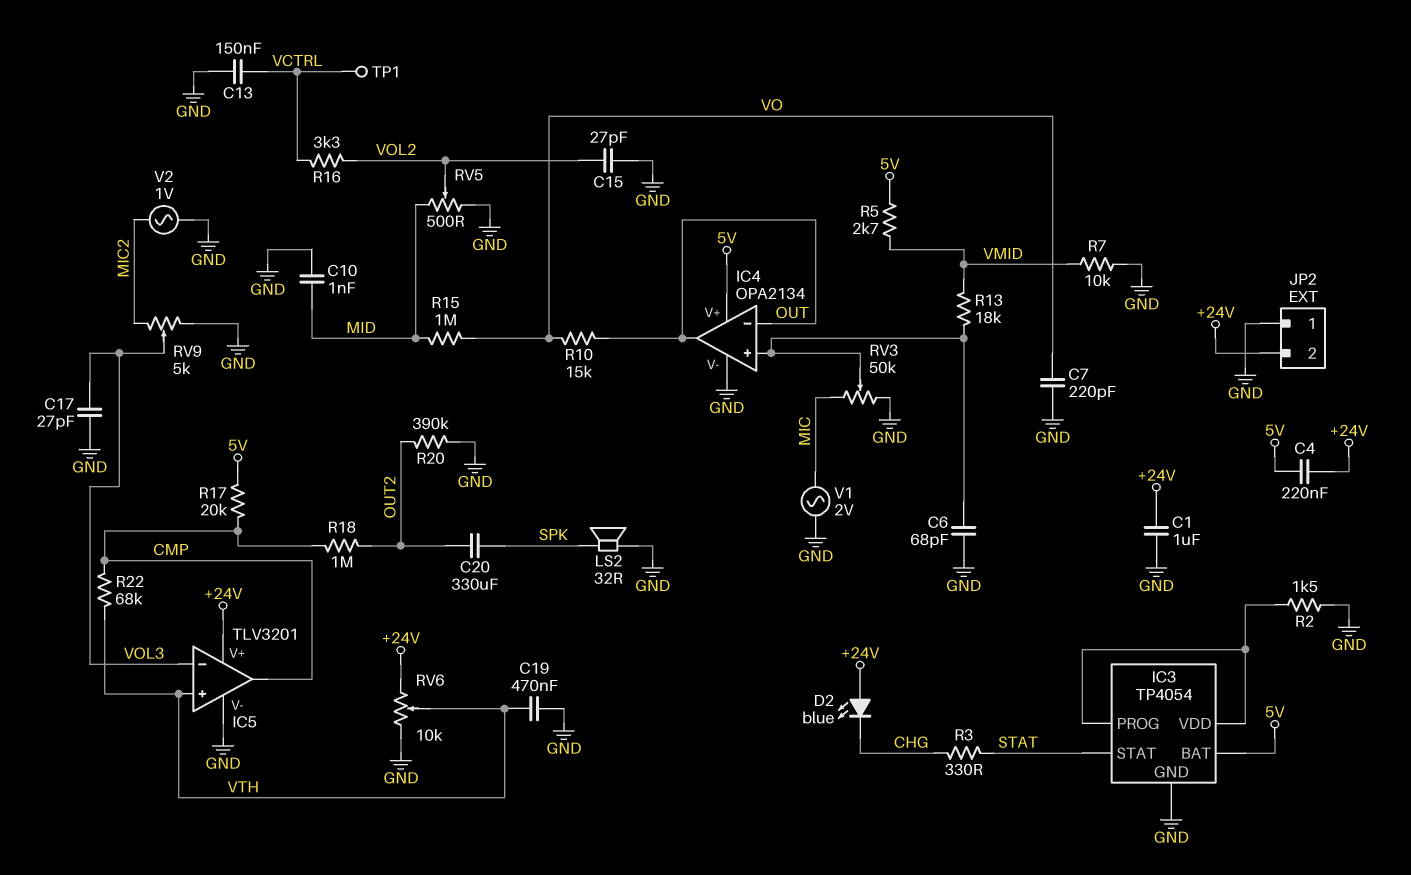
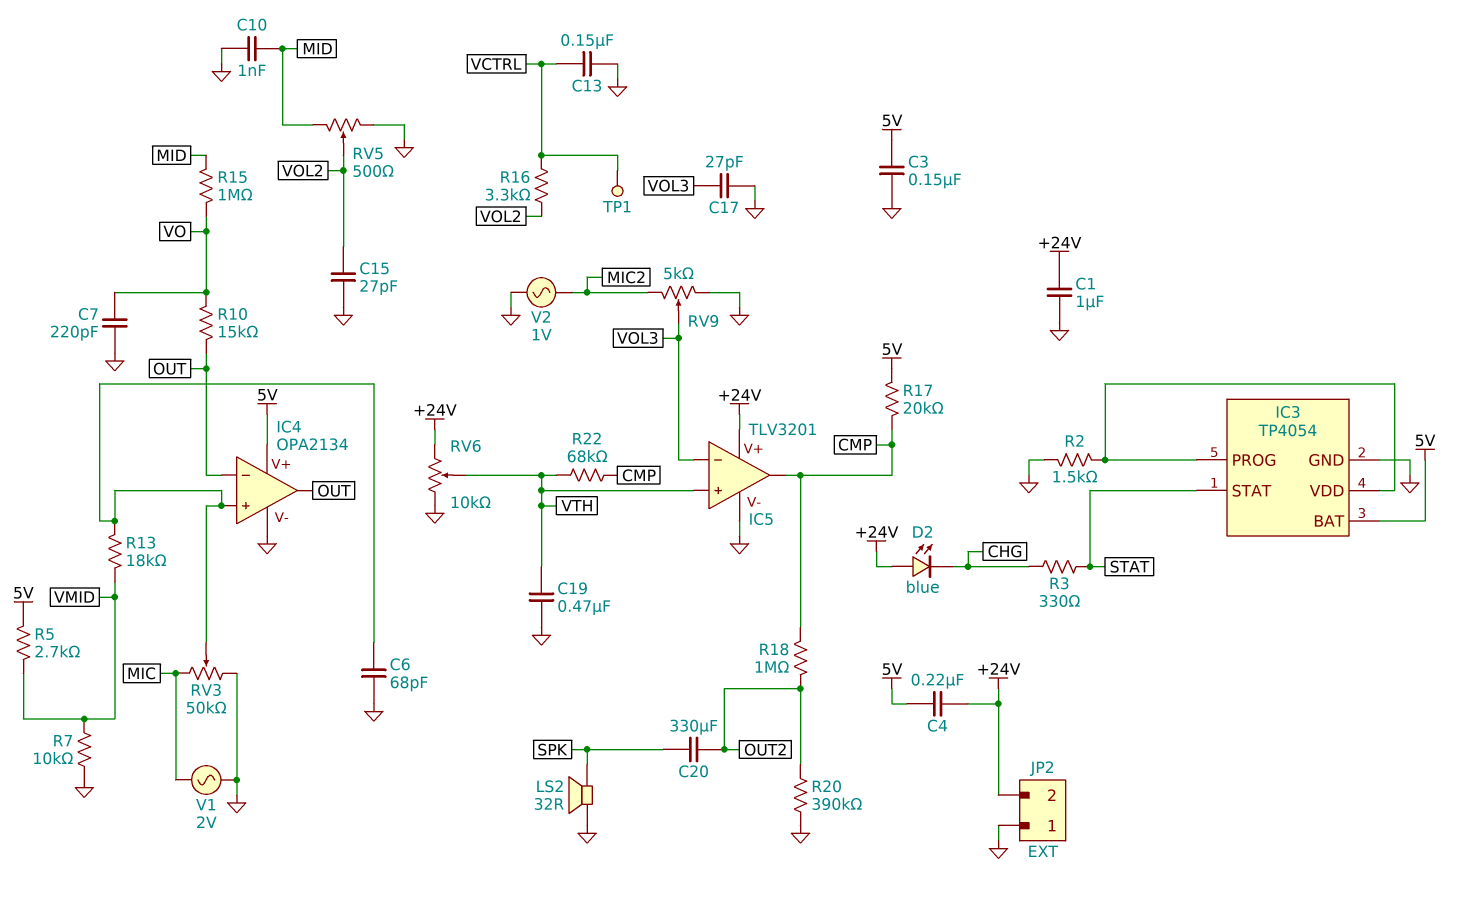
C3: none -> 150nF (5V, GND)

